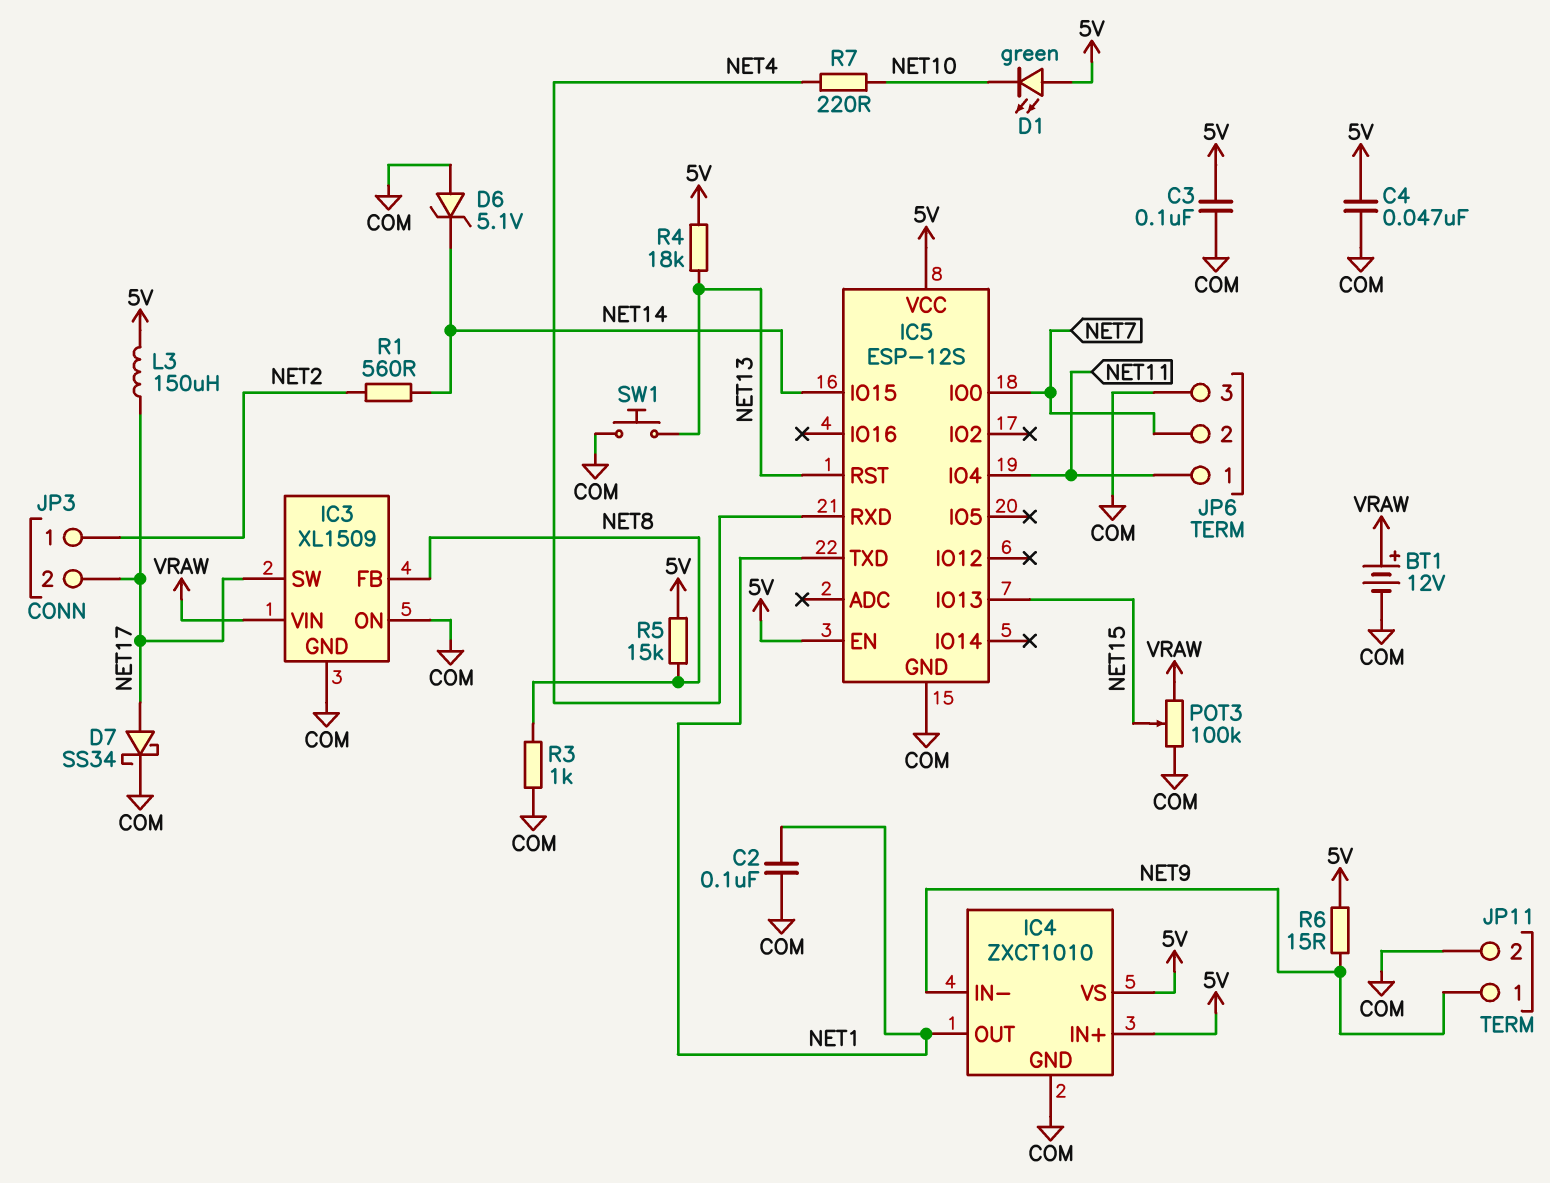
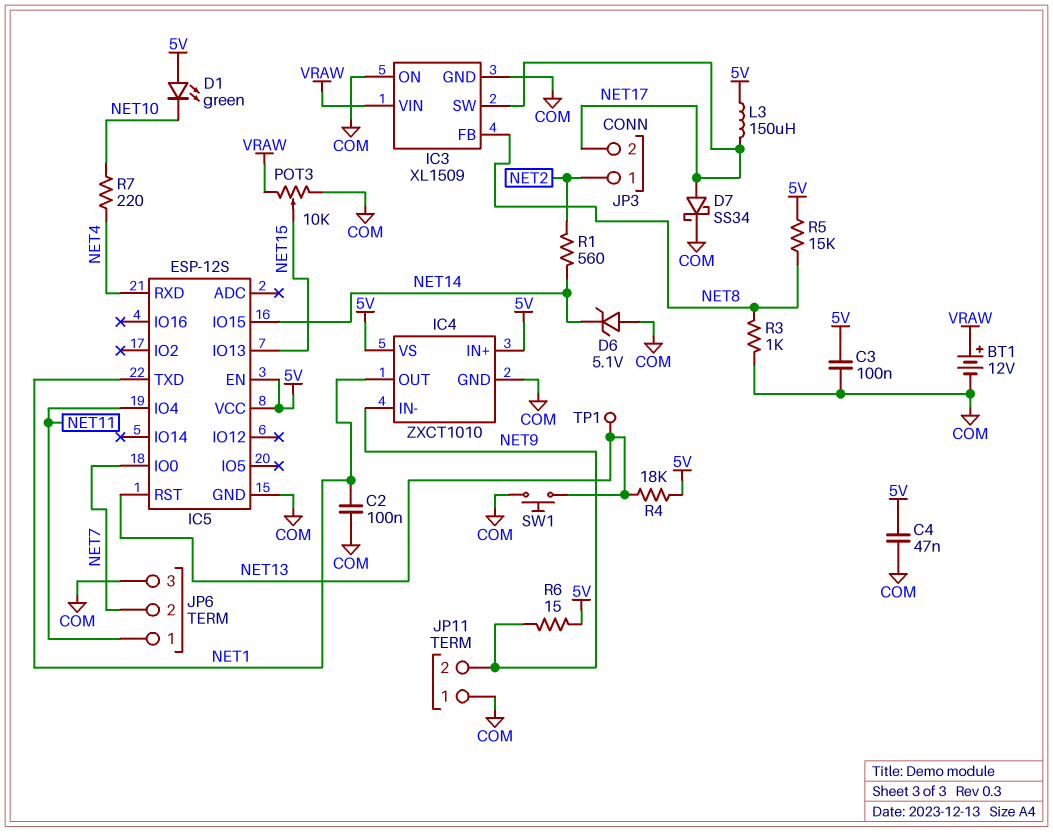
JP11 pin 1: NET9 -> COM
JP11 pin 2: COM -> NET9
POT3: 100k (COM, VRAW, wiper NET15) -> 10k (COM, VRAW, wiper NET15)
TP1: none -> test point (NET13)

